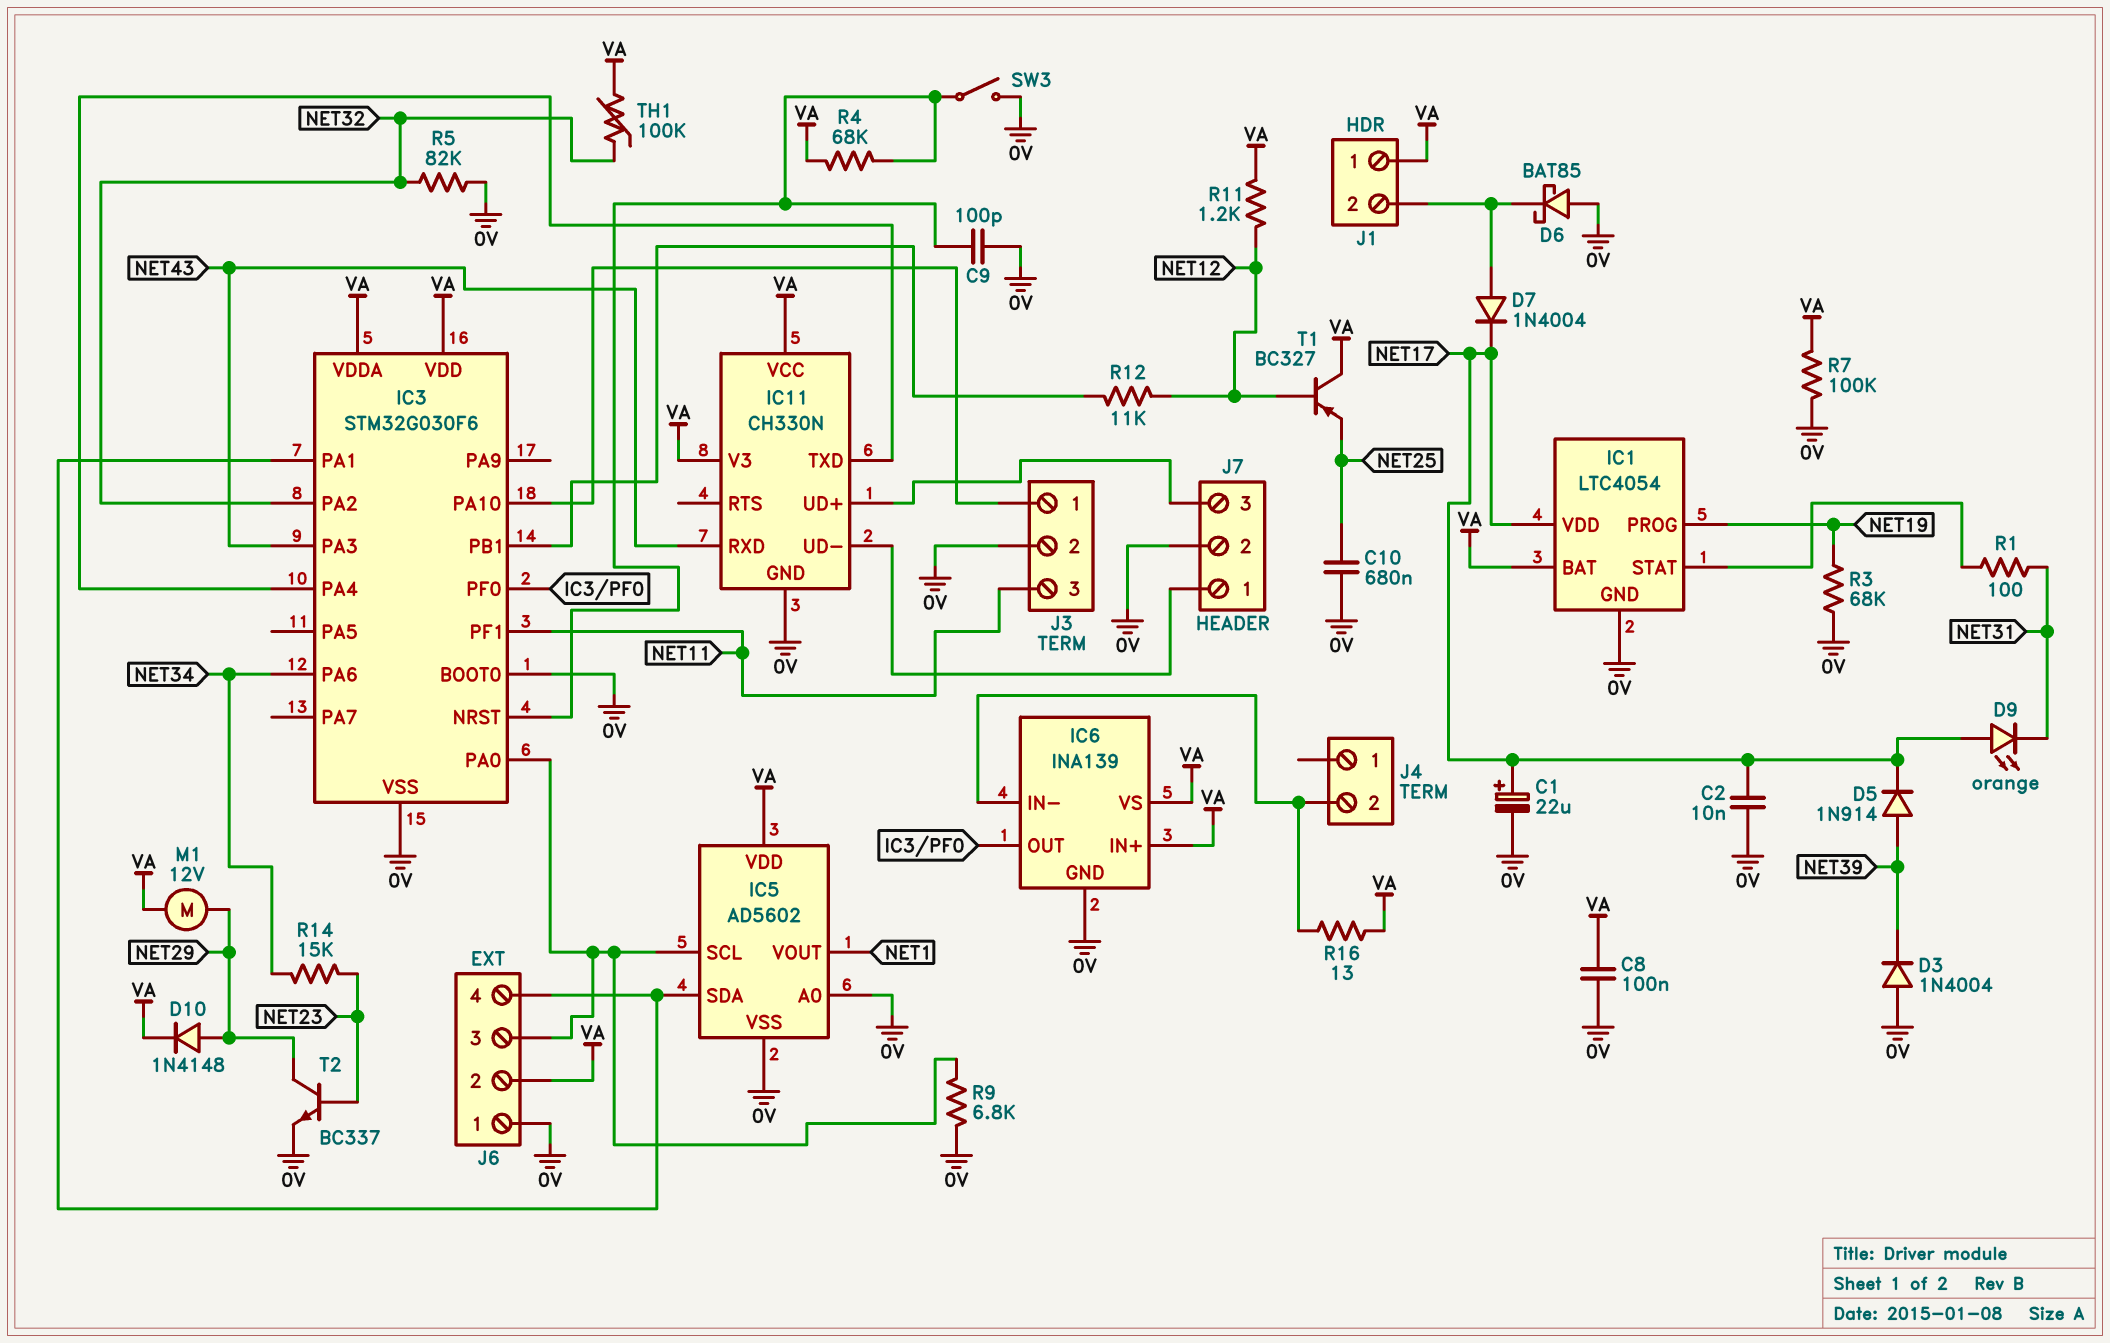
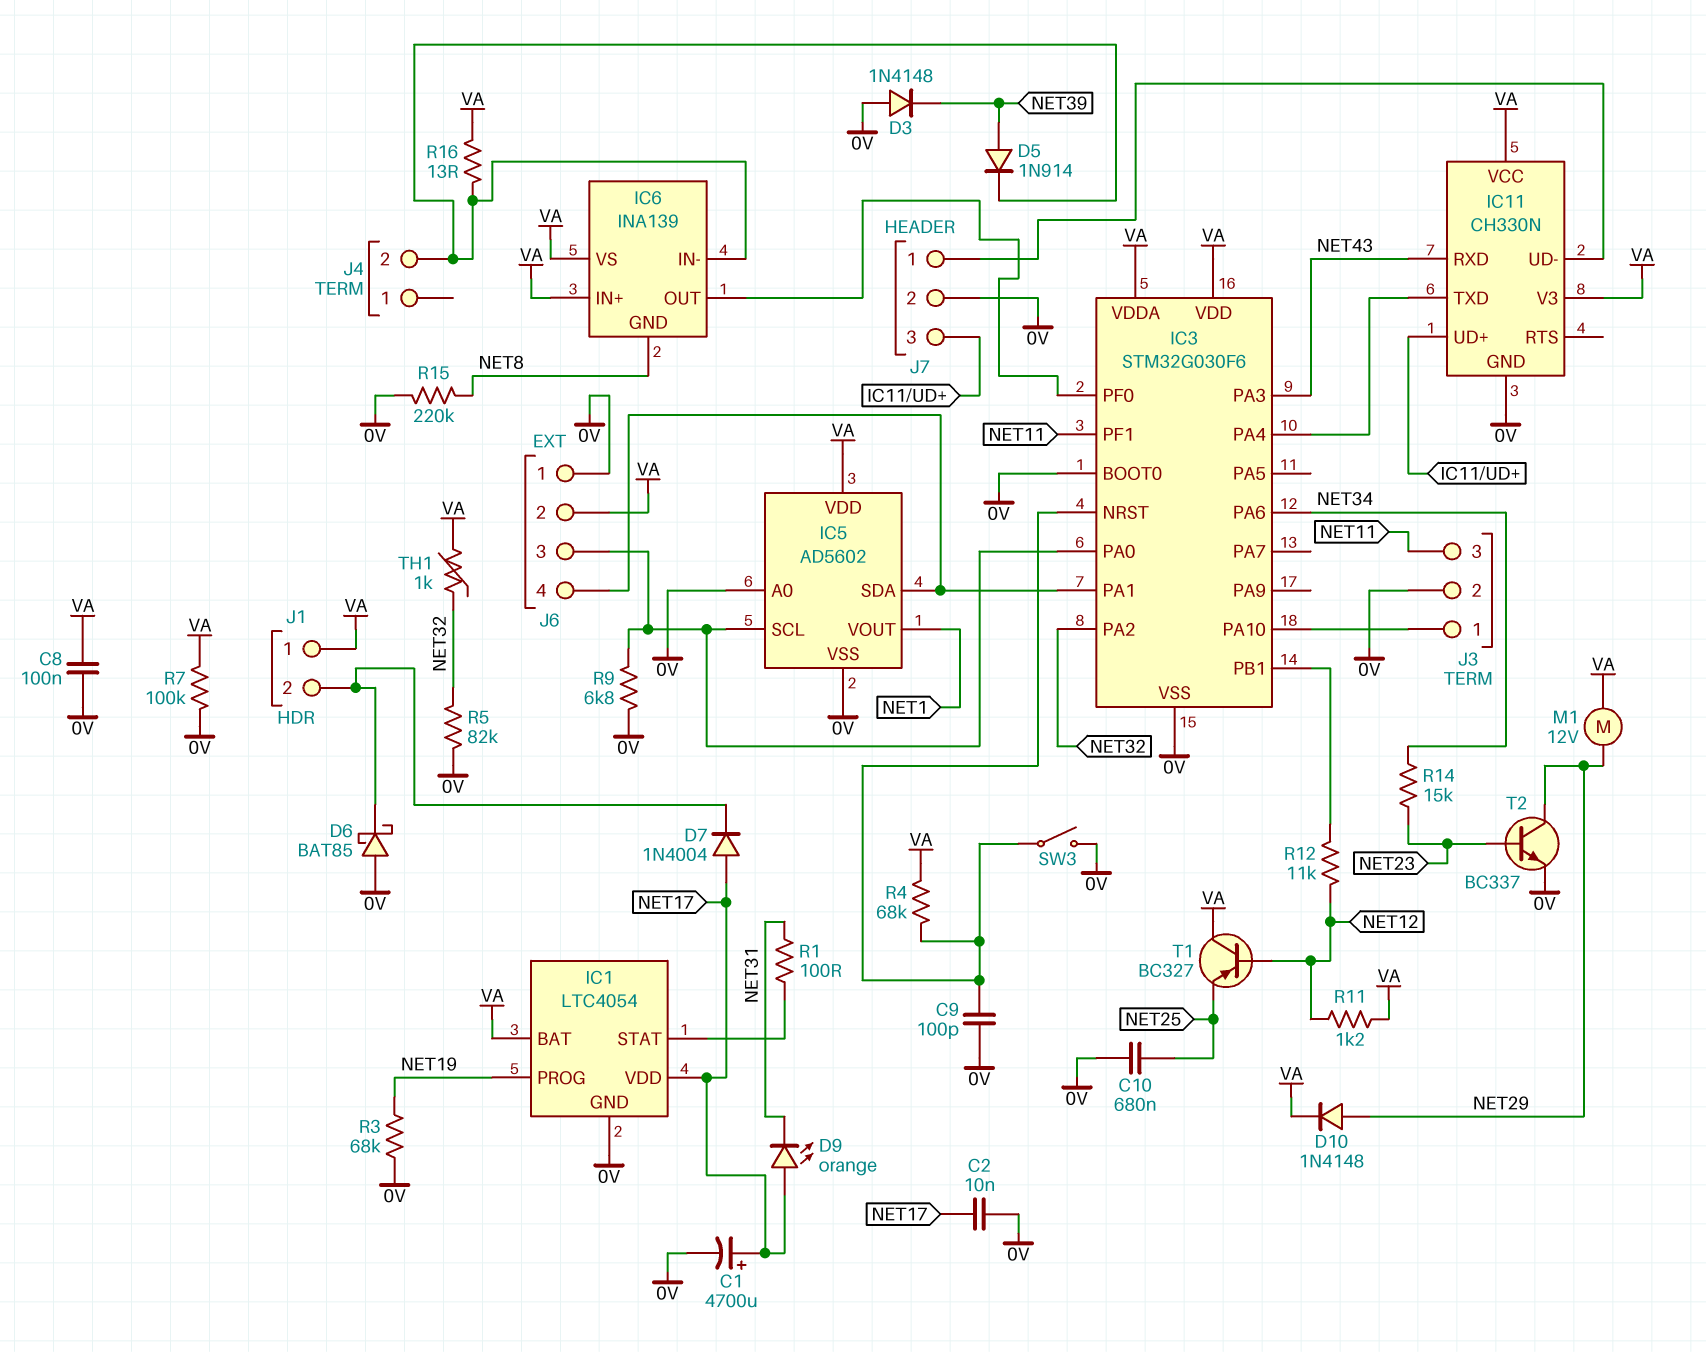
C1: 22uF (plus NET17, minus 0V) -> 4700uF (plus NET17, minus 0V)
D3: diode 1N4004 (A 0V, K NET39) -> diode 1N4148 (A 0V, K NET39)
D5: diode 1N914 (A NET39, K NET17) -> diode 1N914 (A NET39, K IC6/IN-)
D7: diode 1N4004 (A J1/2, K NET17) -> diode 1N4004 (A NET17, K J1/2)
IC6 pin GND: 0V -> NET8
R15: none -> 220k (0V, NET8)
TH1: 100k (NET32, VA) -> 1k (NET32, VA)

